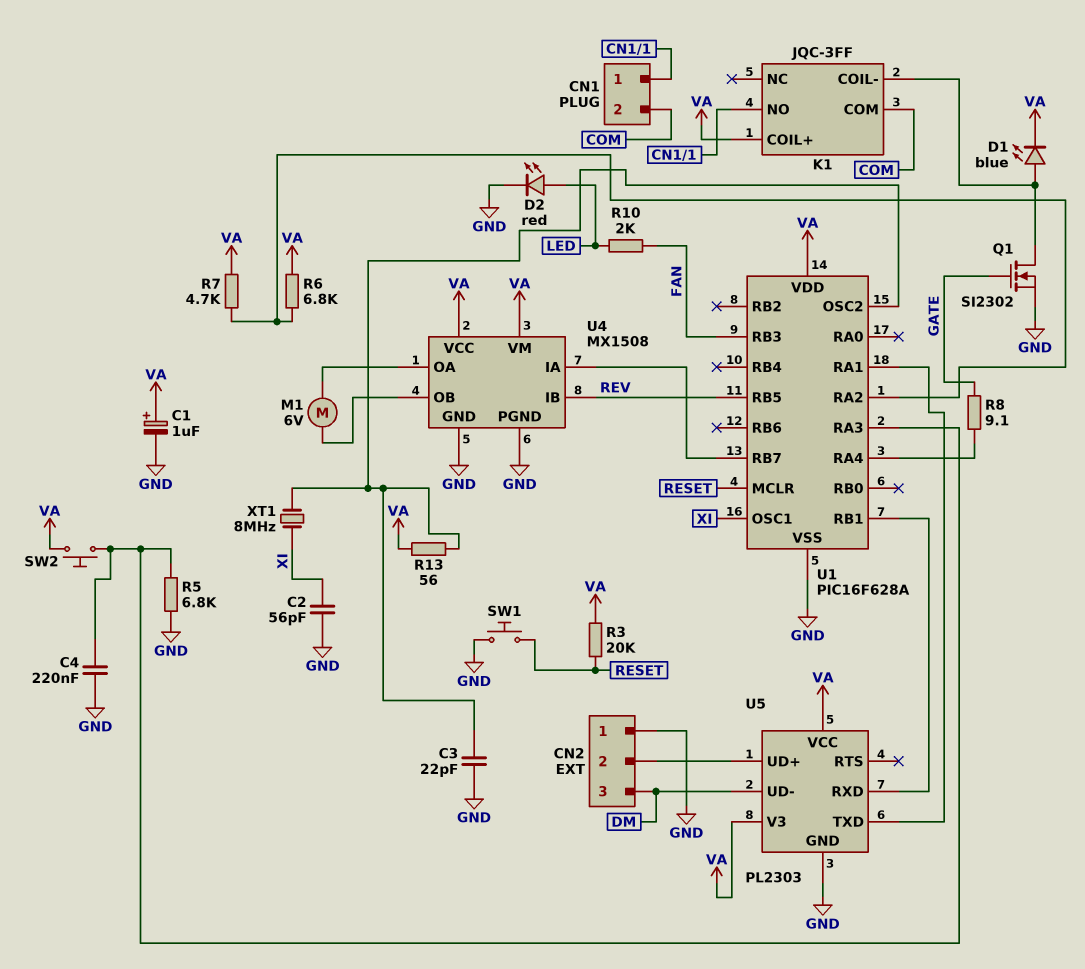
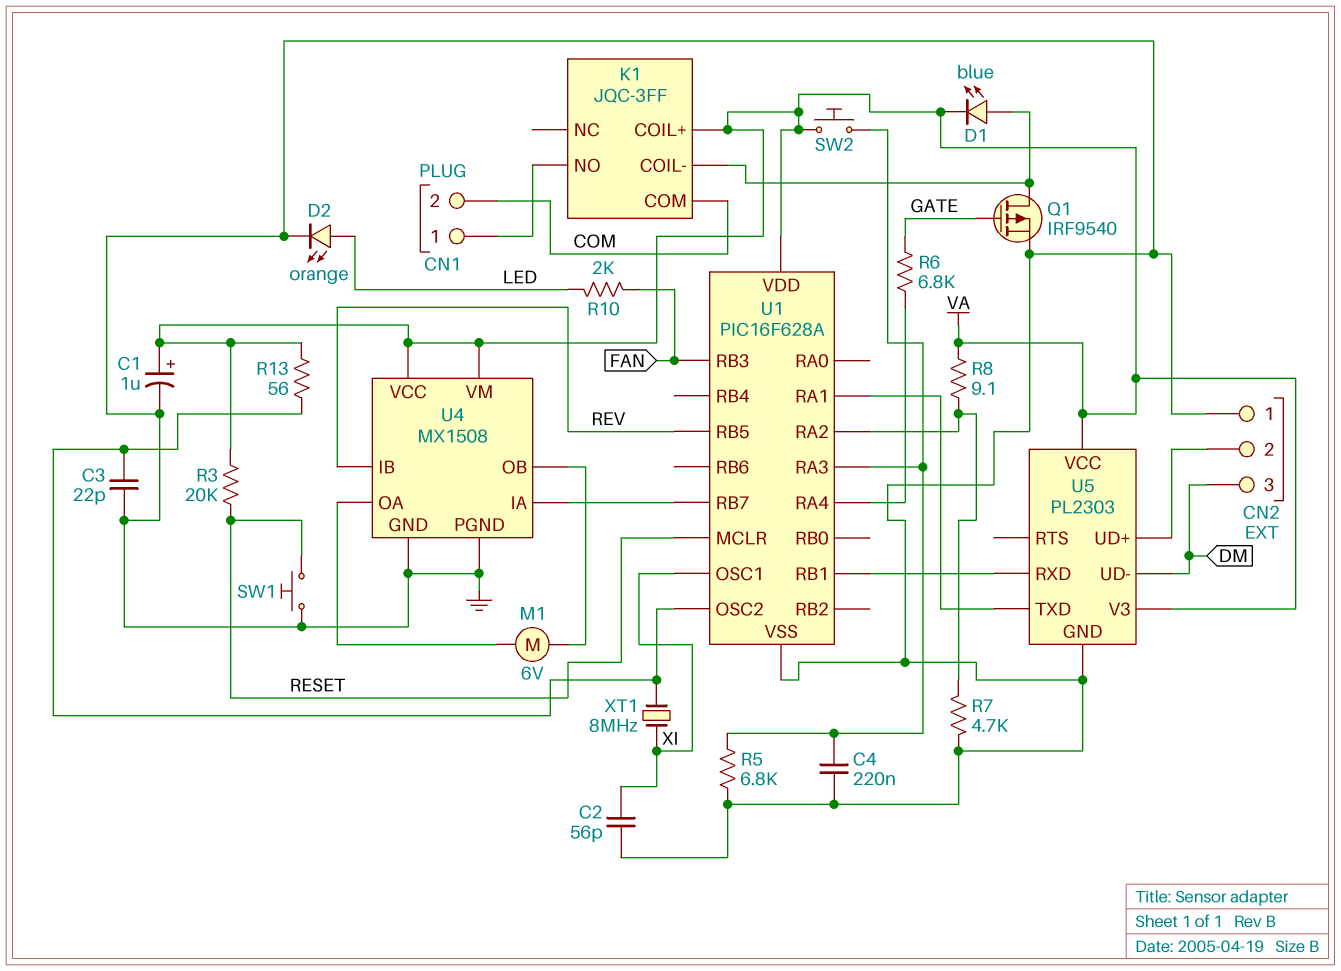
D2: LED red (A LED, K GND) -> LED orange (A LED, K GND)
Q1: NMOS SI2302 (G GATE, D K1/COIL-, S GND) -> PMOS IRF9540 (G GATE, D K1/COIL-, S GND)
R6: 6.8k (U1/RA2, VA) -> 6.8k (GATE, U1/RA4)
R7: 4.7k (U1/RA2, VA) -> 4.7k (GND, U1/RA2)
R8: 9.1 (GATE, U1/RA4) -> 9.1 (U1/RA2, VA)

